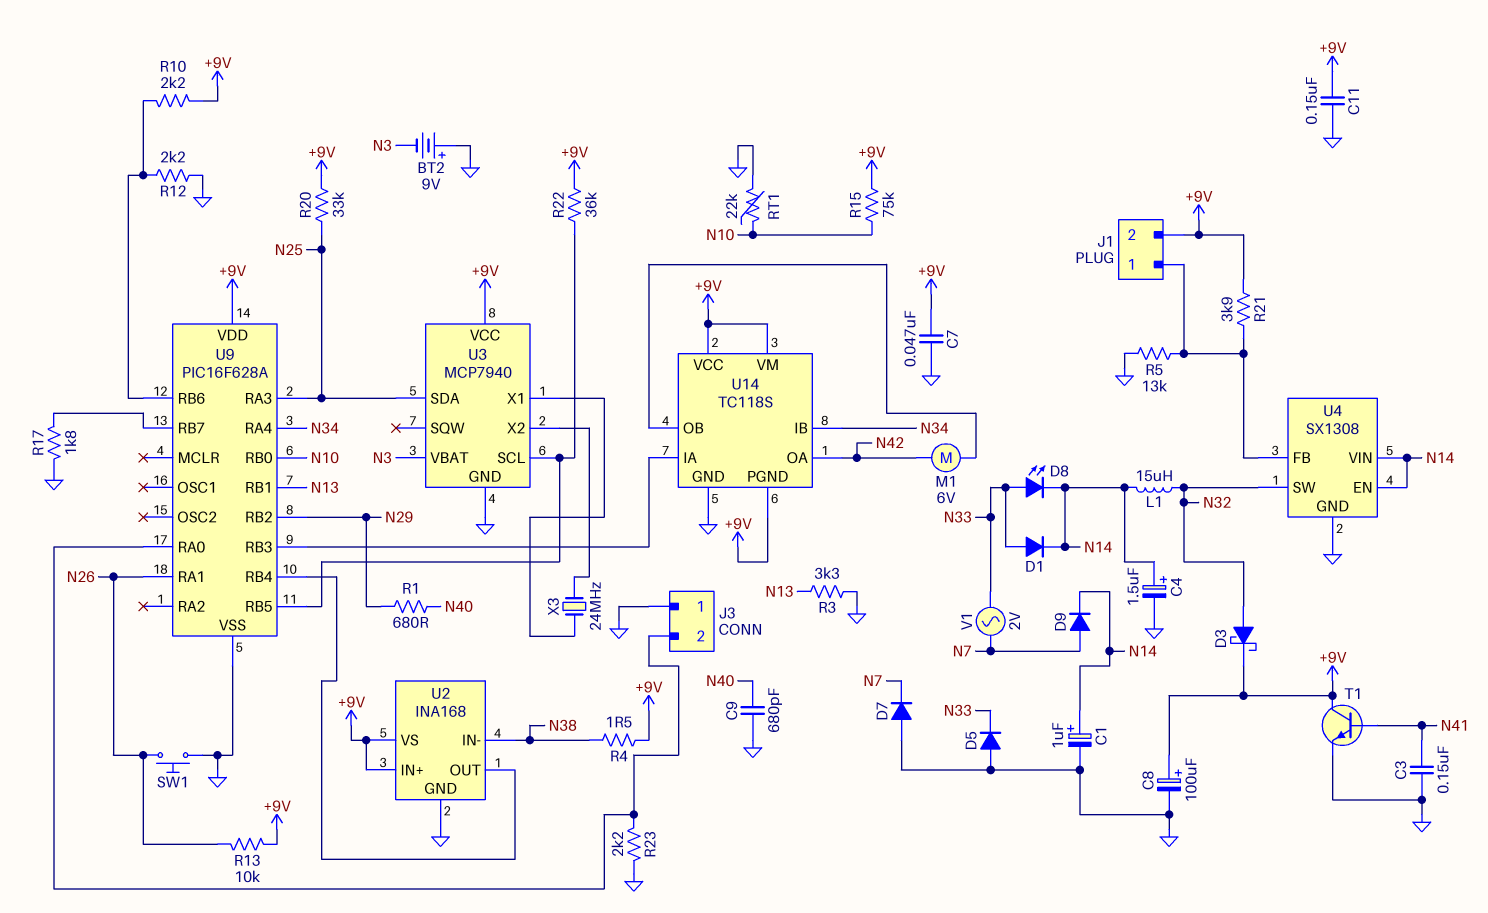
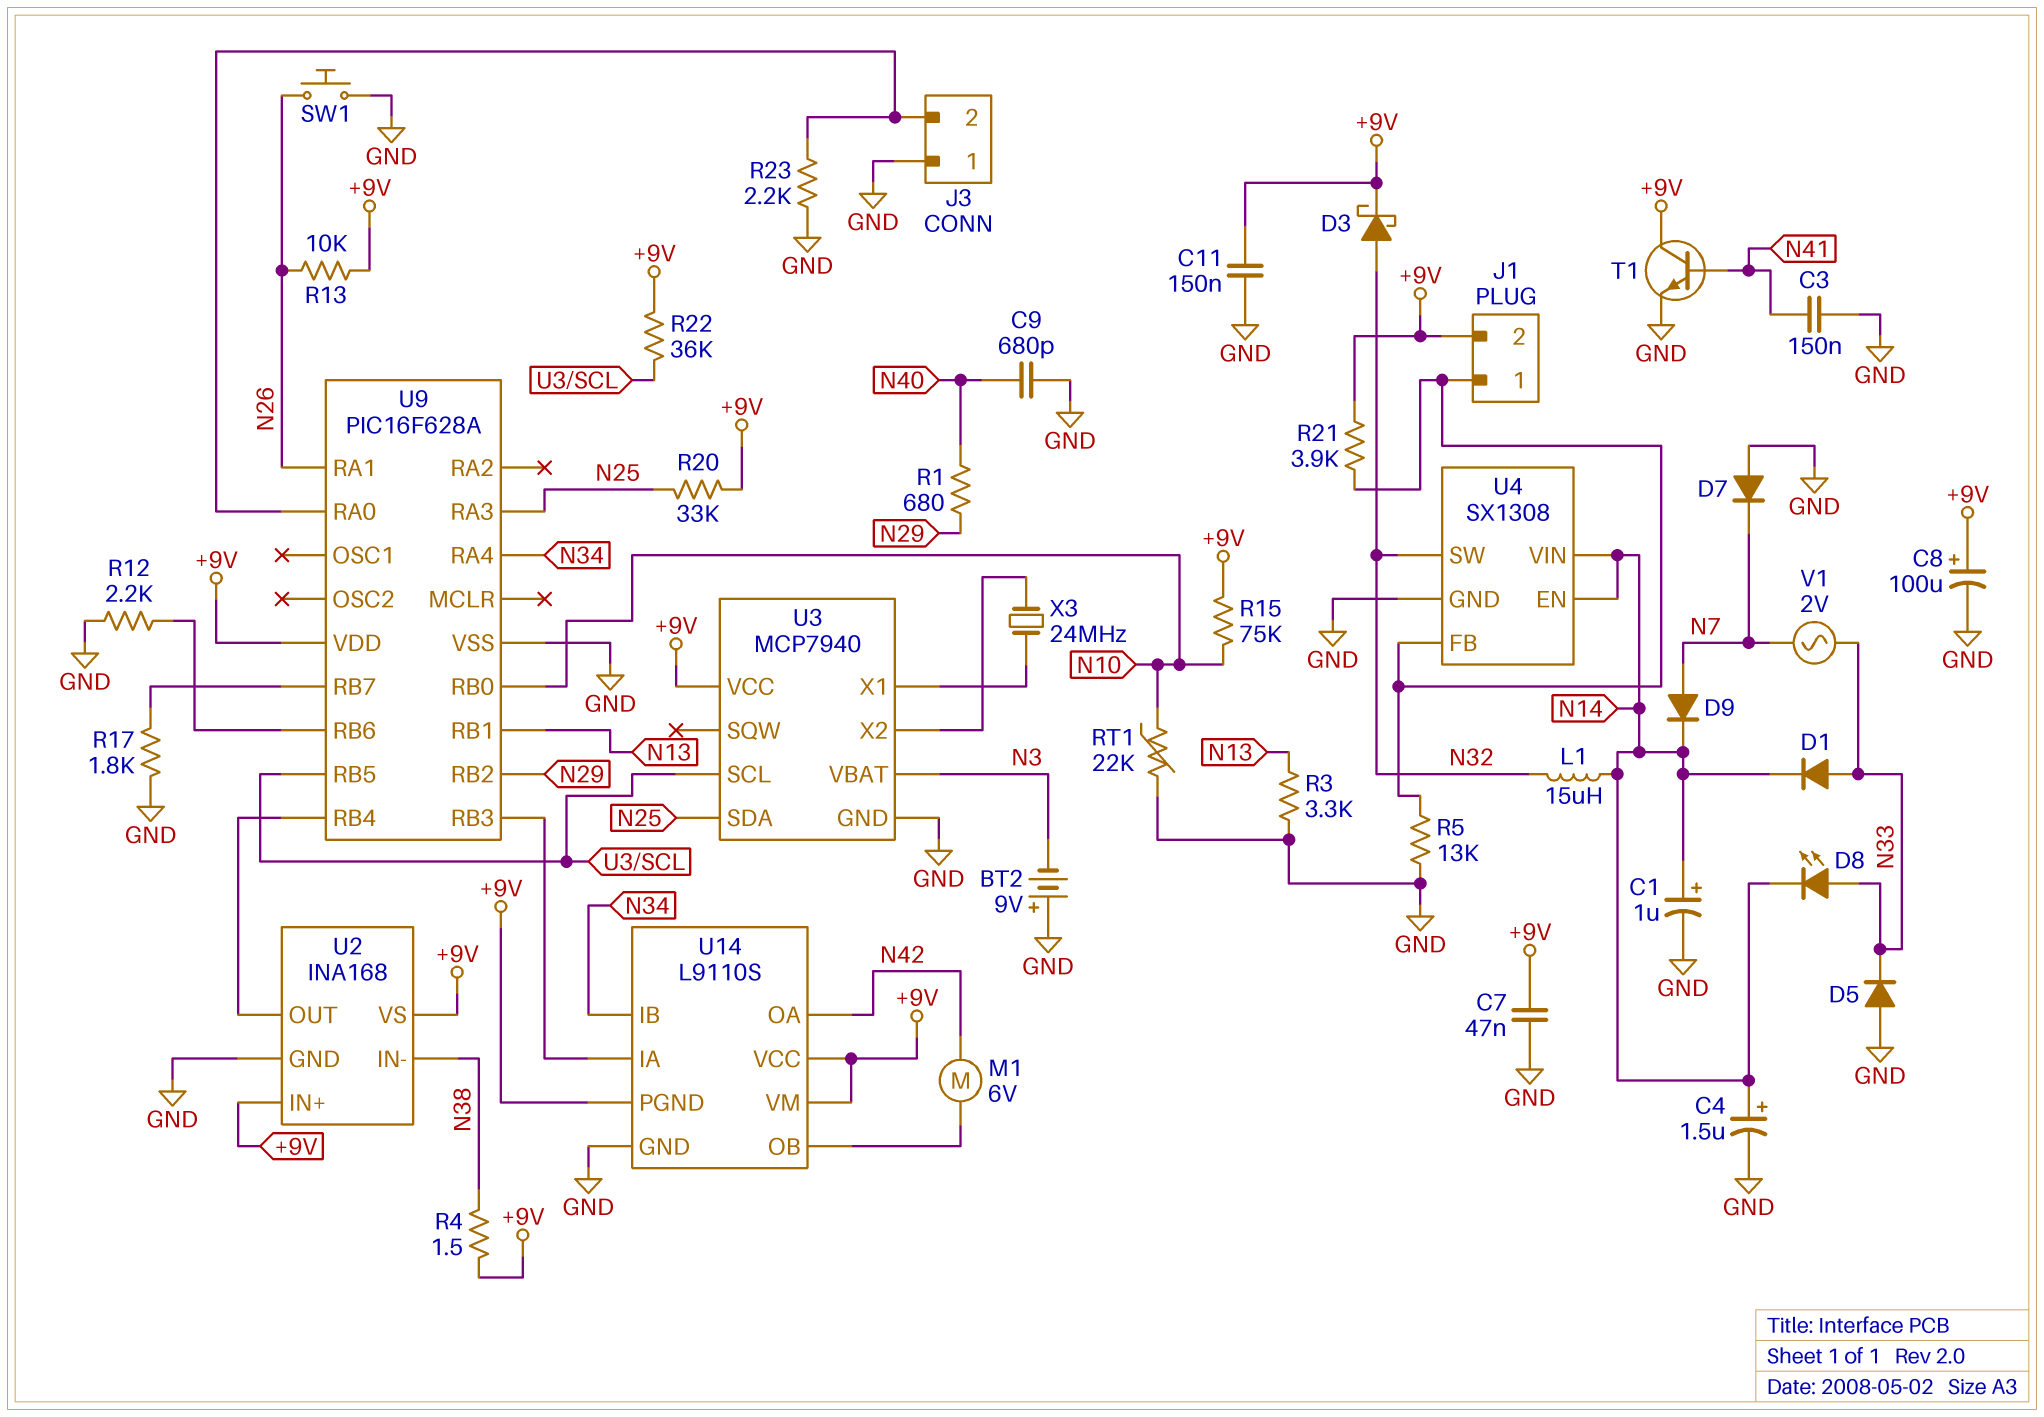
R10: 2.2k (+9V, U9/RB6) -> none
U14: TC118S -> L9110S

